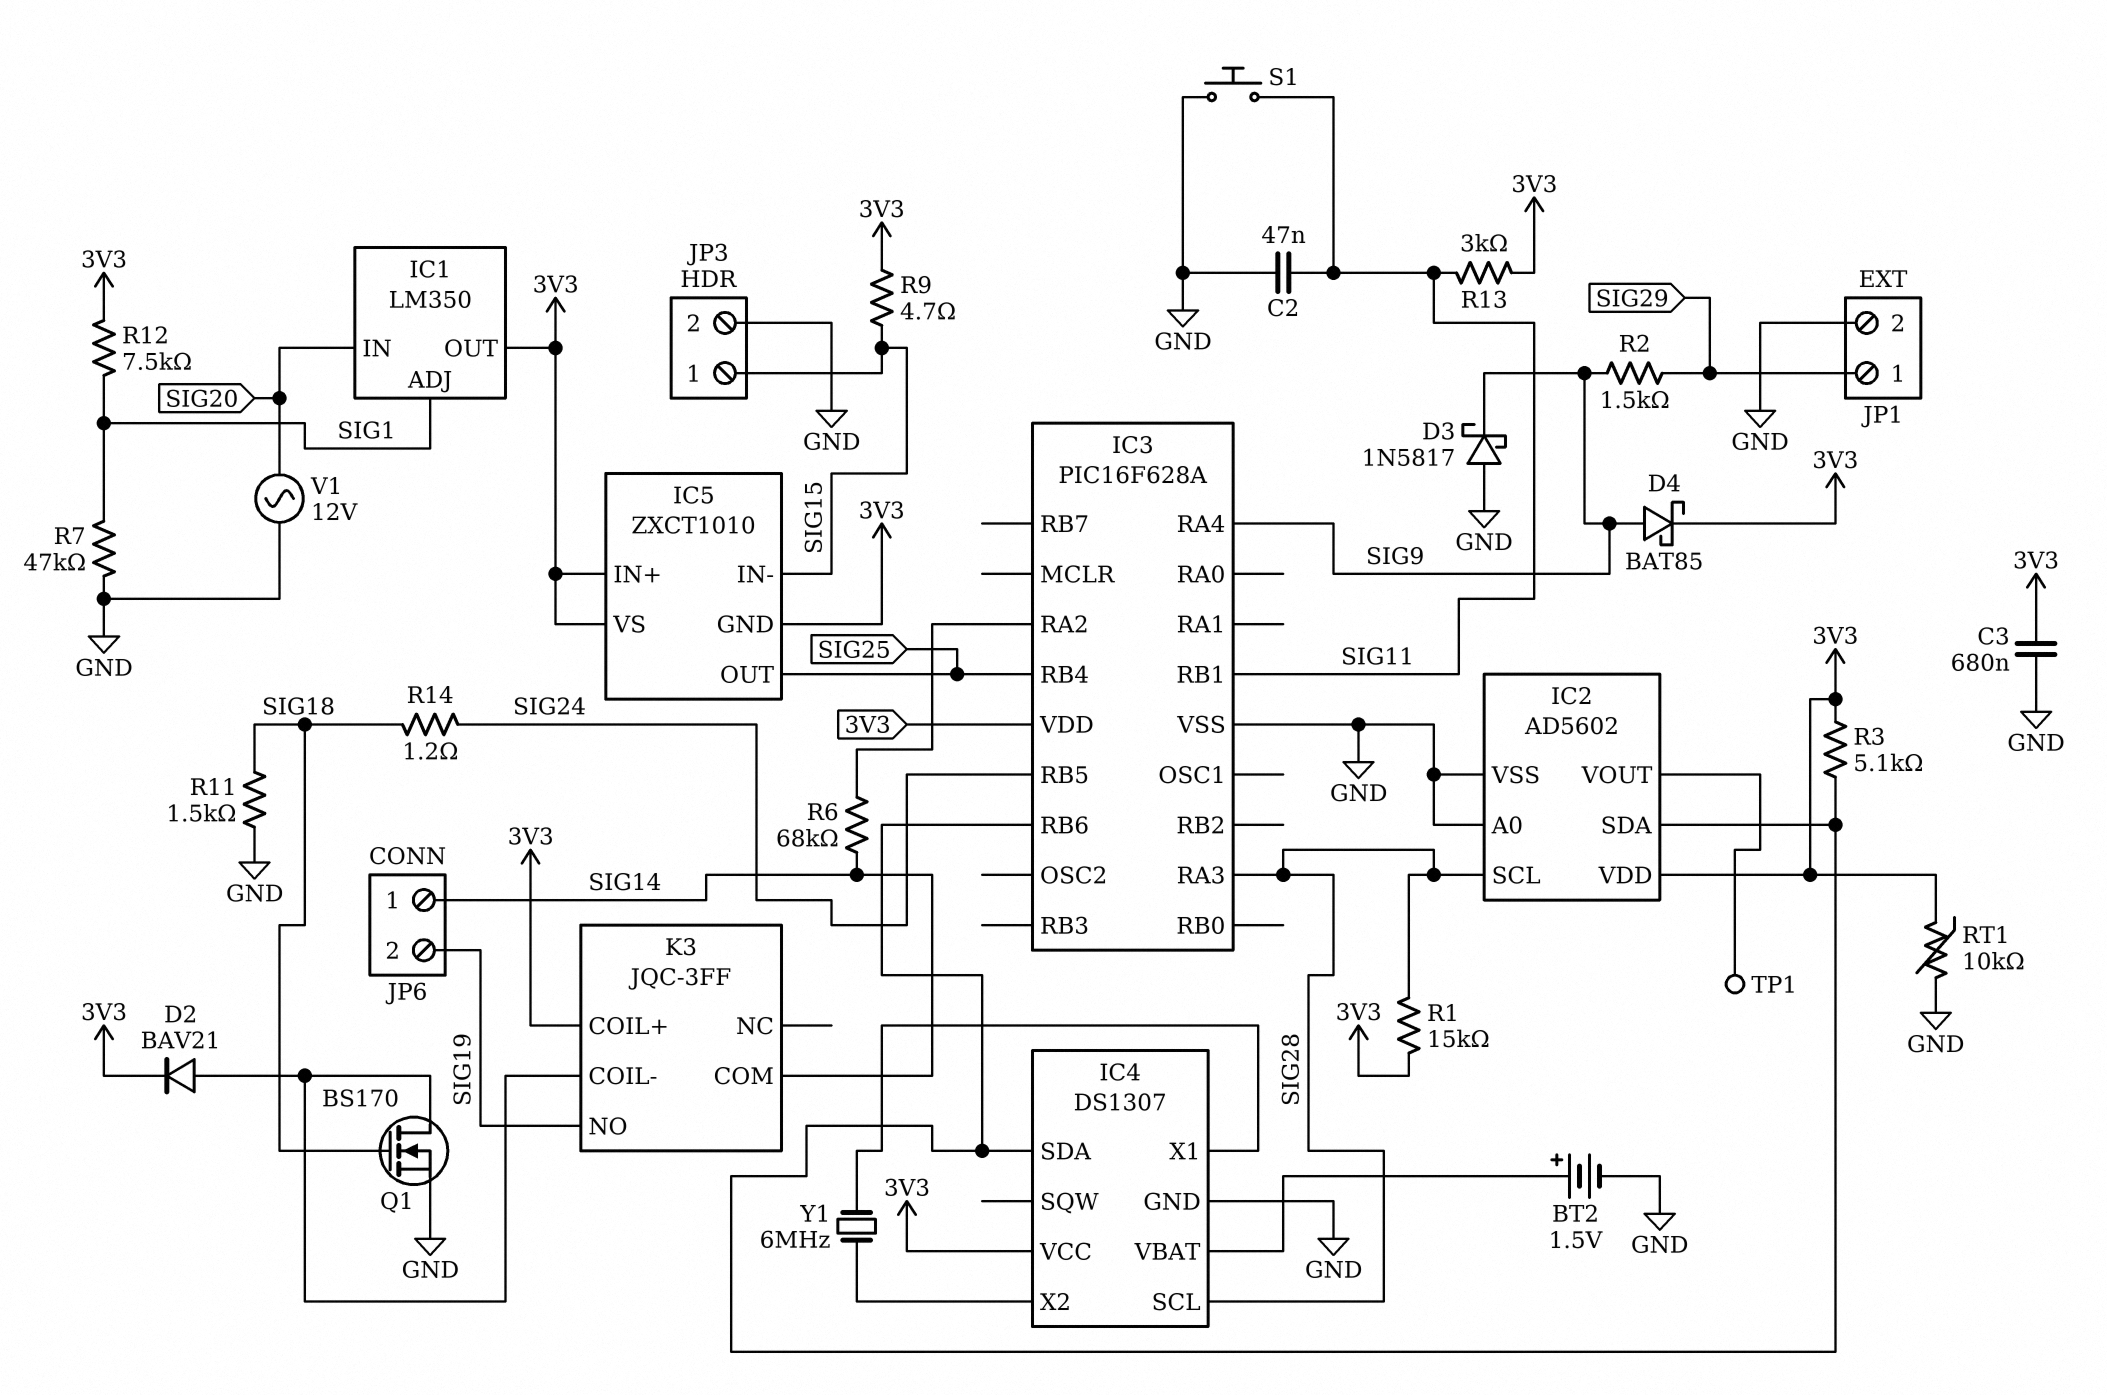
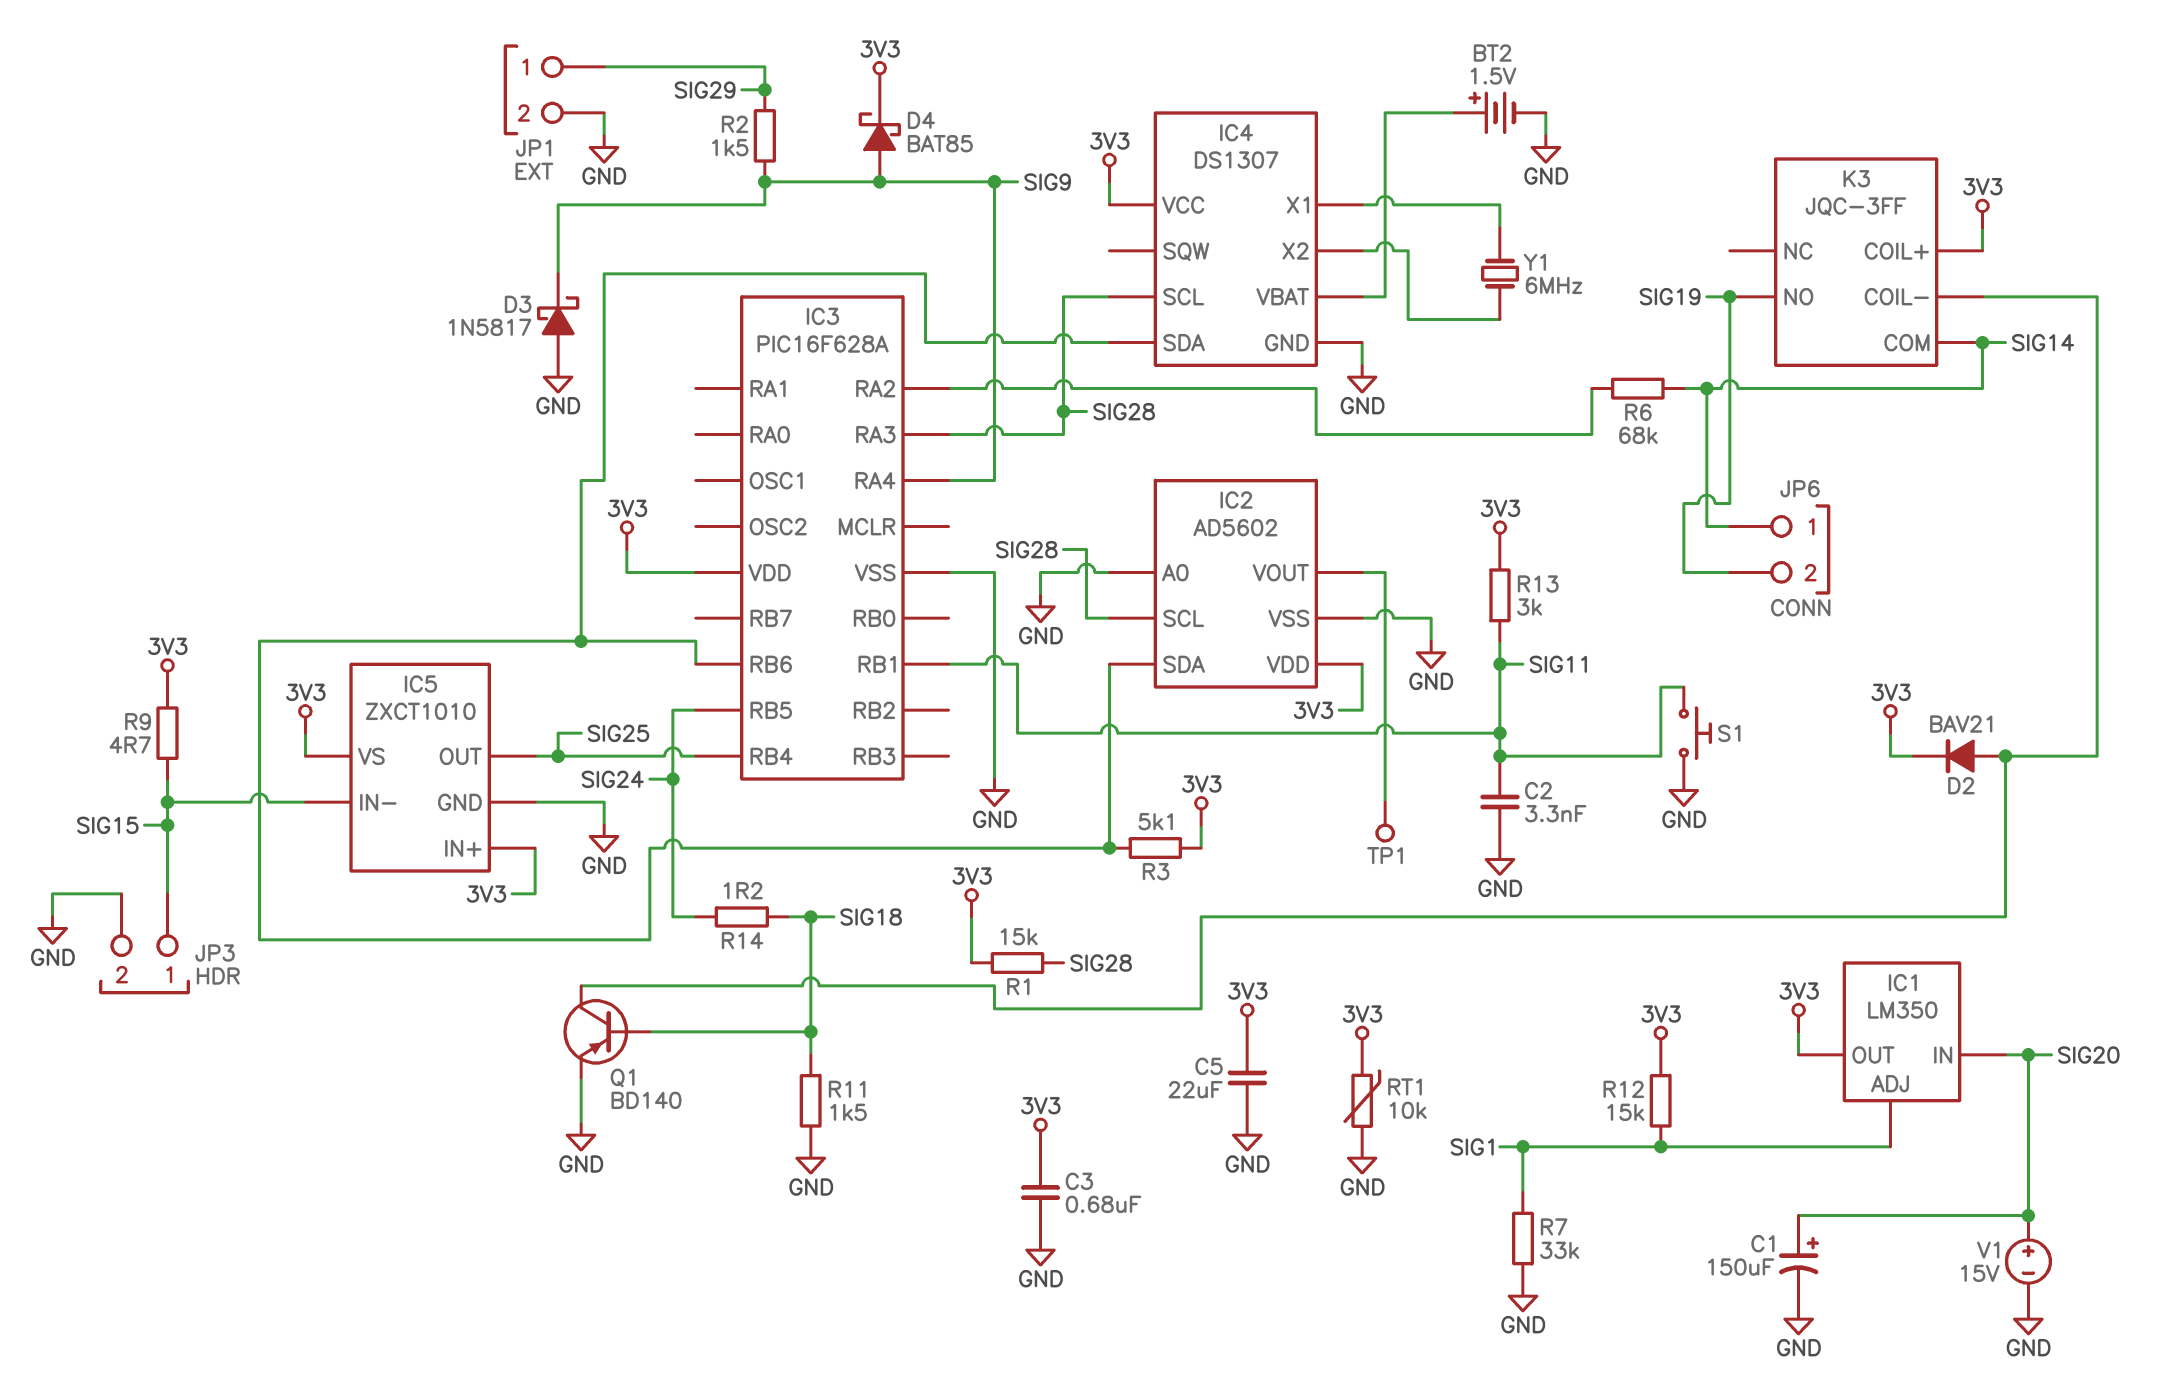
C1: none -> 150uF (plus SIG20, minus GND)
C2: 47nF (GND, SIG11) -> 3.3nF (GND, SIG11)
C5: none -> 22uF (3V3, GND)
IC5 pin GND: 3V3 -> GND
Q1: NMOS BS170 (G SIG18, D K3/COIL-, S GND) -> PNP BD140 (B SIG18, C K3/COIL-, E GND)
R7: 47k (GND, SIG1) -> 33k (GND, SIG1)
R12: 7.5k (3V3, SIG1) -> 15k (3V3, SIG1)
V1: AC 12V (GND, SIG20) -> 15V (plus SIG20, minus GND)

